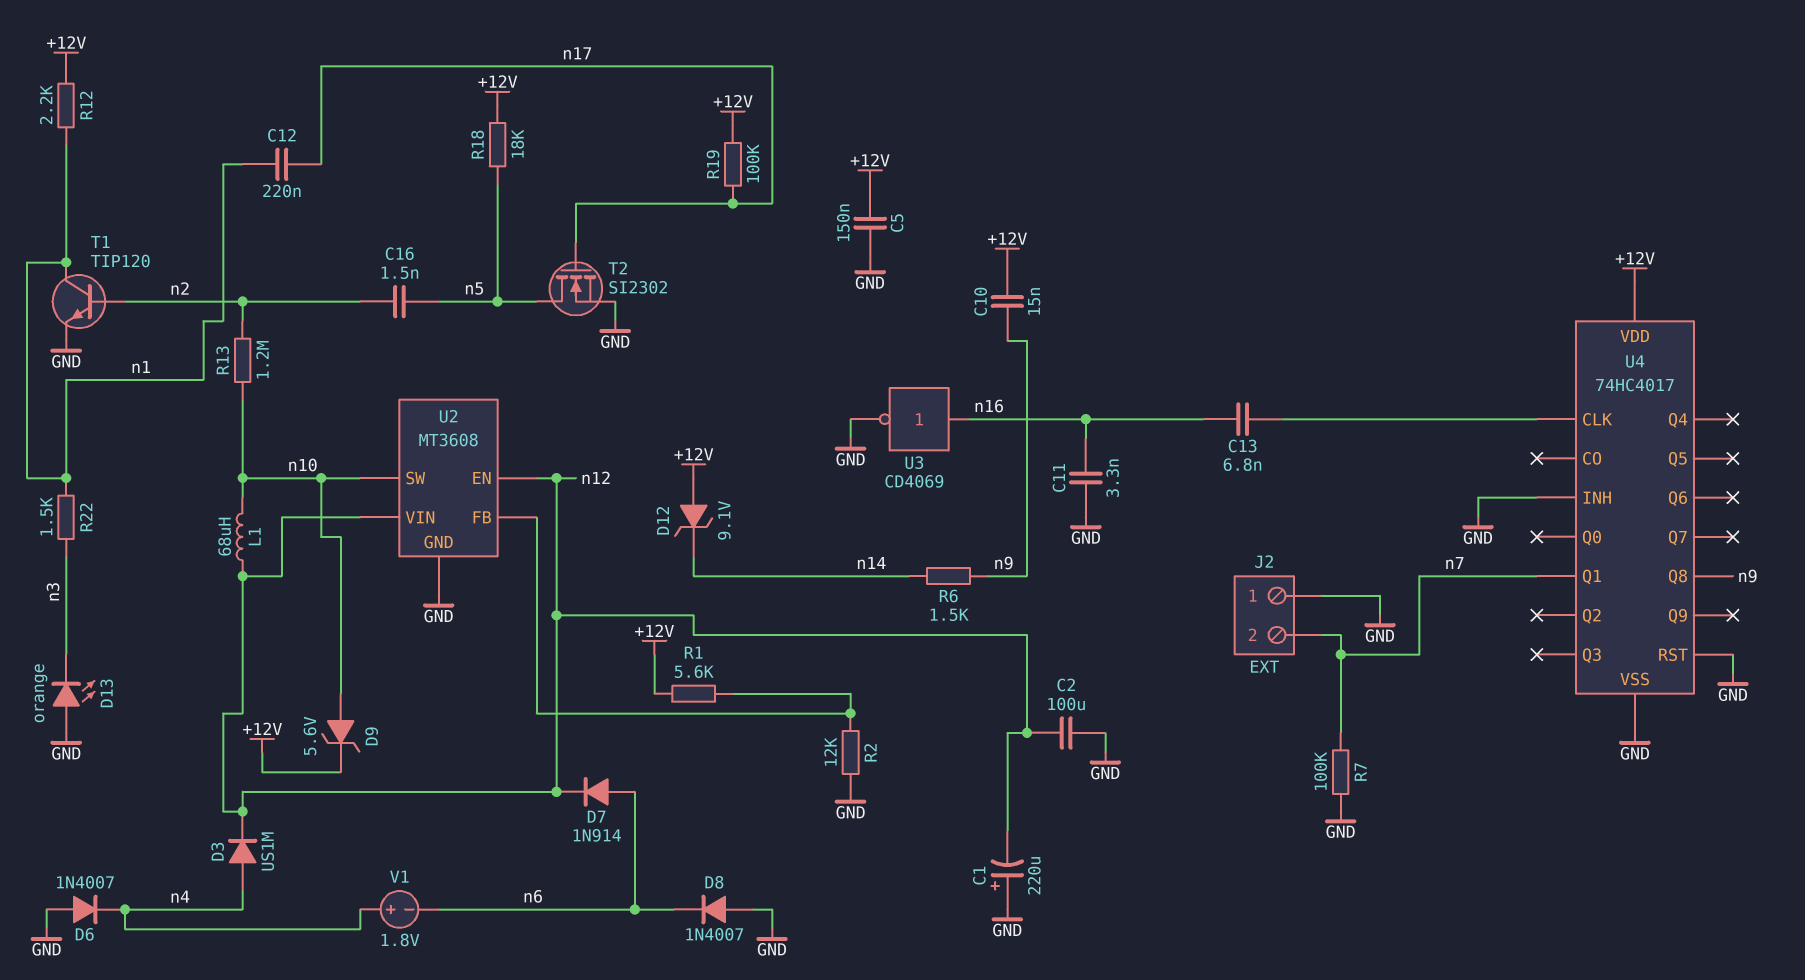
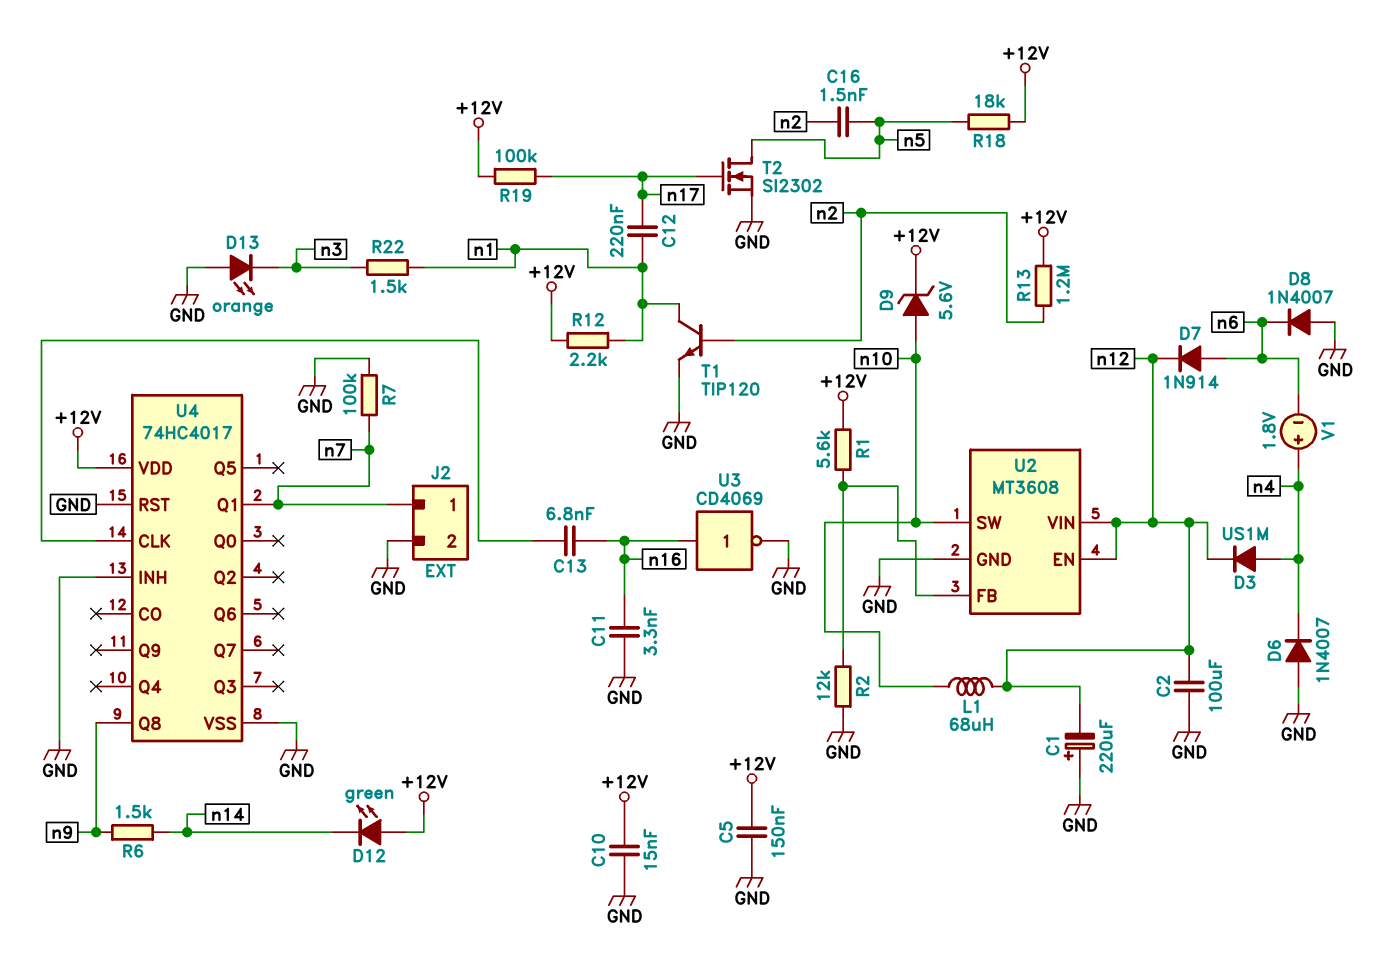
C10: 15nF (+12V, n9) -> 15nF (+12V, GND)
D12: zener 9.1V (A +12V, K n14) -> LED green (A +12V, K n14)
J2 pin 1: GND -> n7
J2 pin 2: n7 -> GND
R13: 1.2M (n2, n10) -> 1.2M (+12V, n2)

